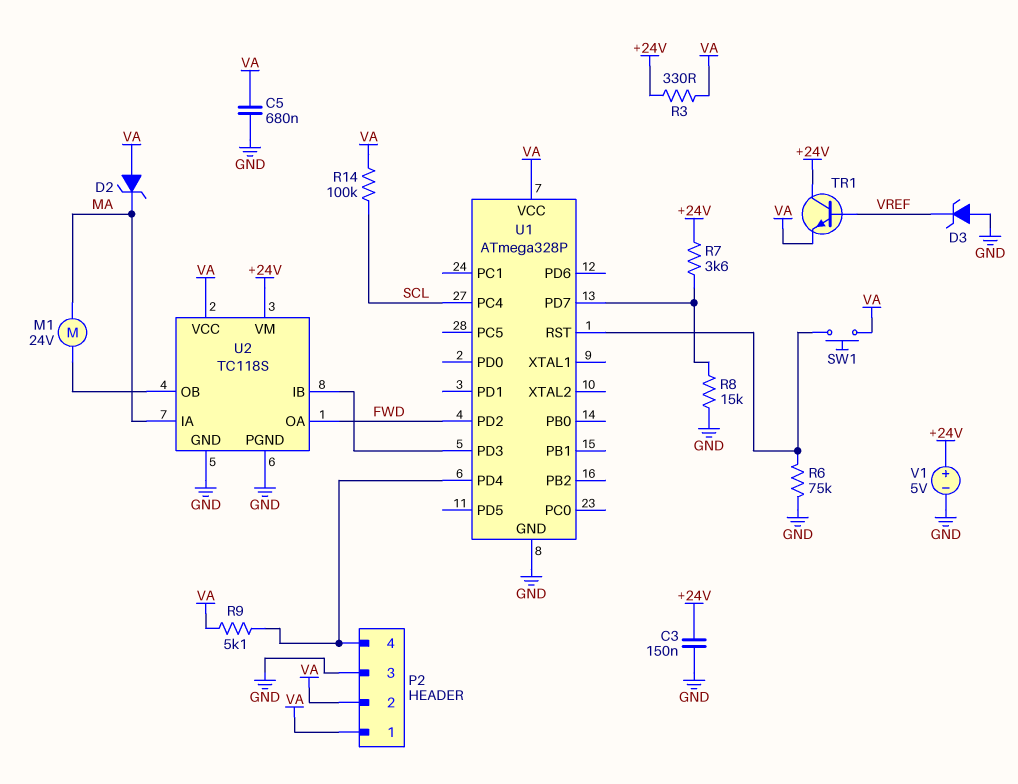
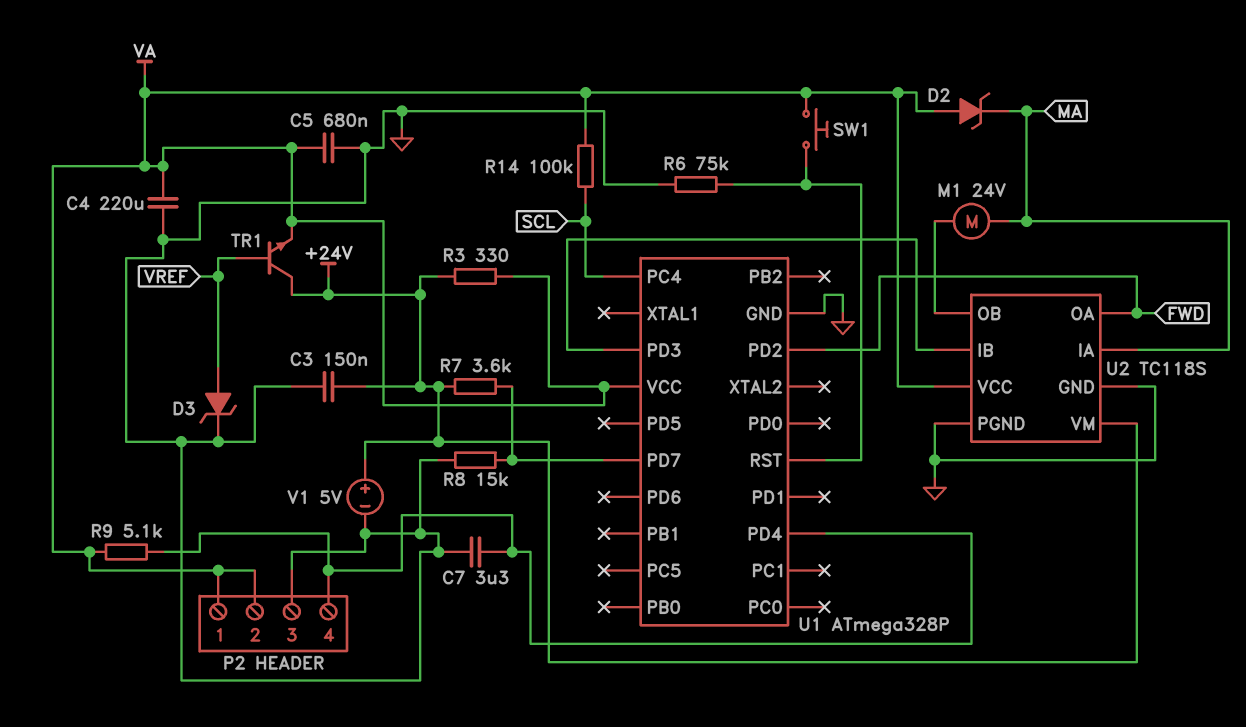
C4: none -> 220uF (GND, VA)
C7: none -> 3.3uF (GND, P2/4)
D3: zener (A GND, K VREF) -> zener (A VREF, K GND)

